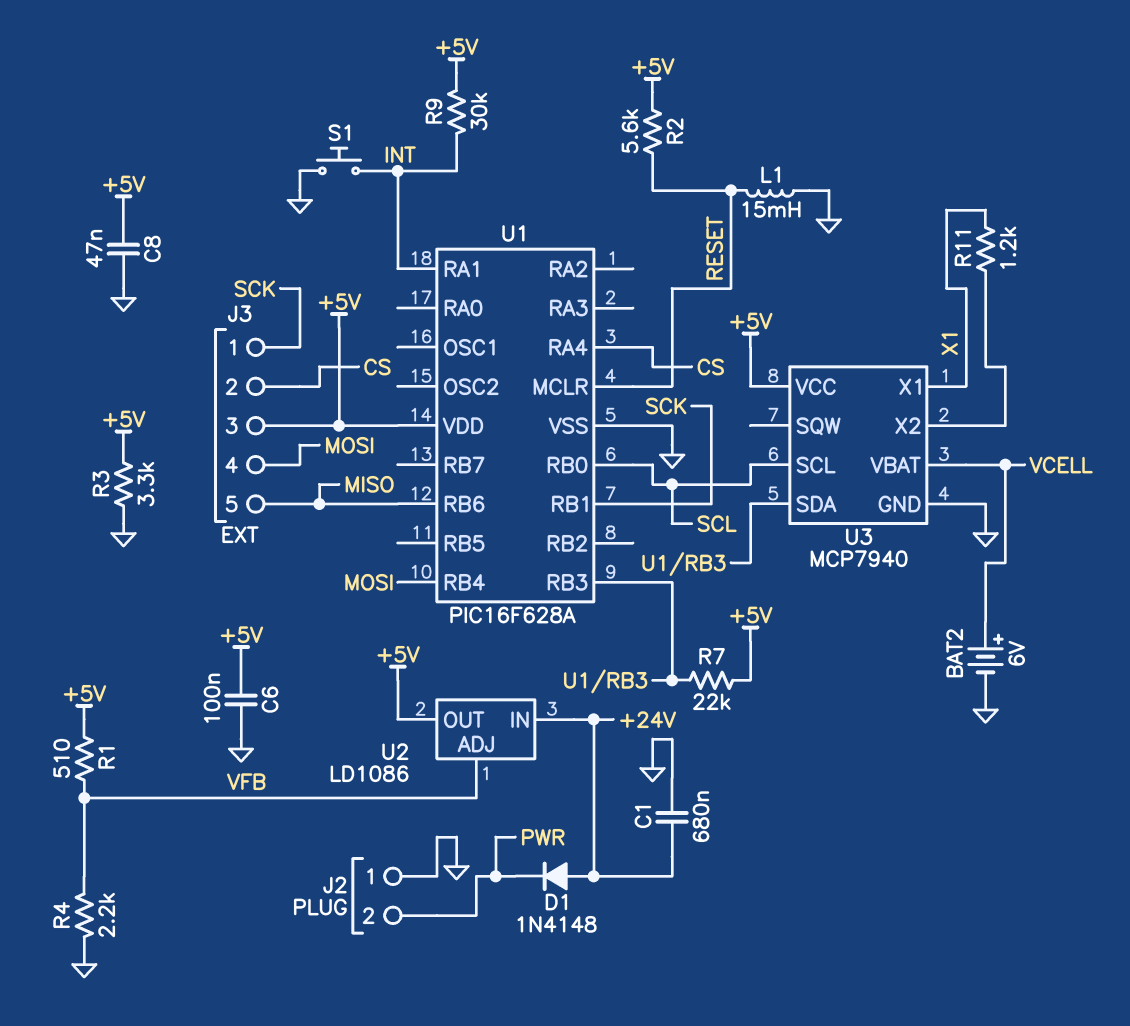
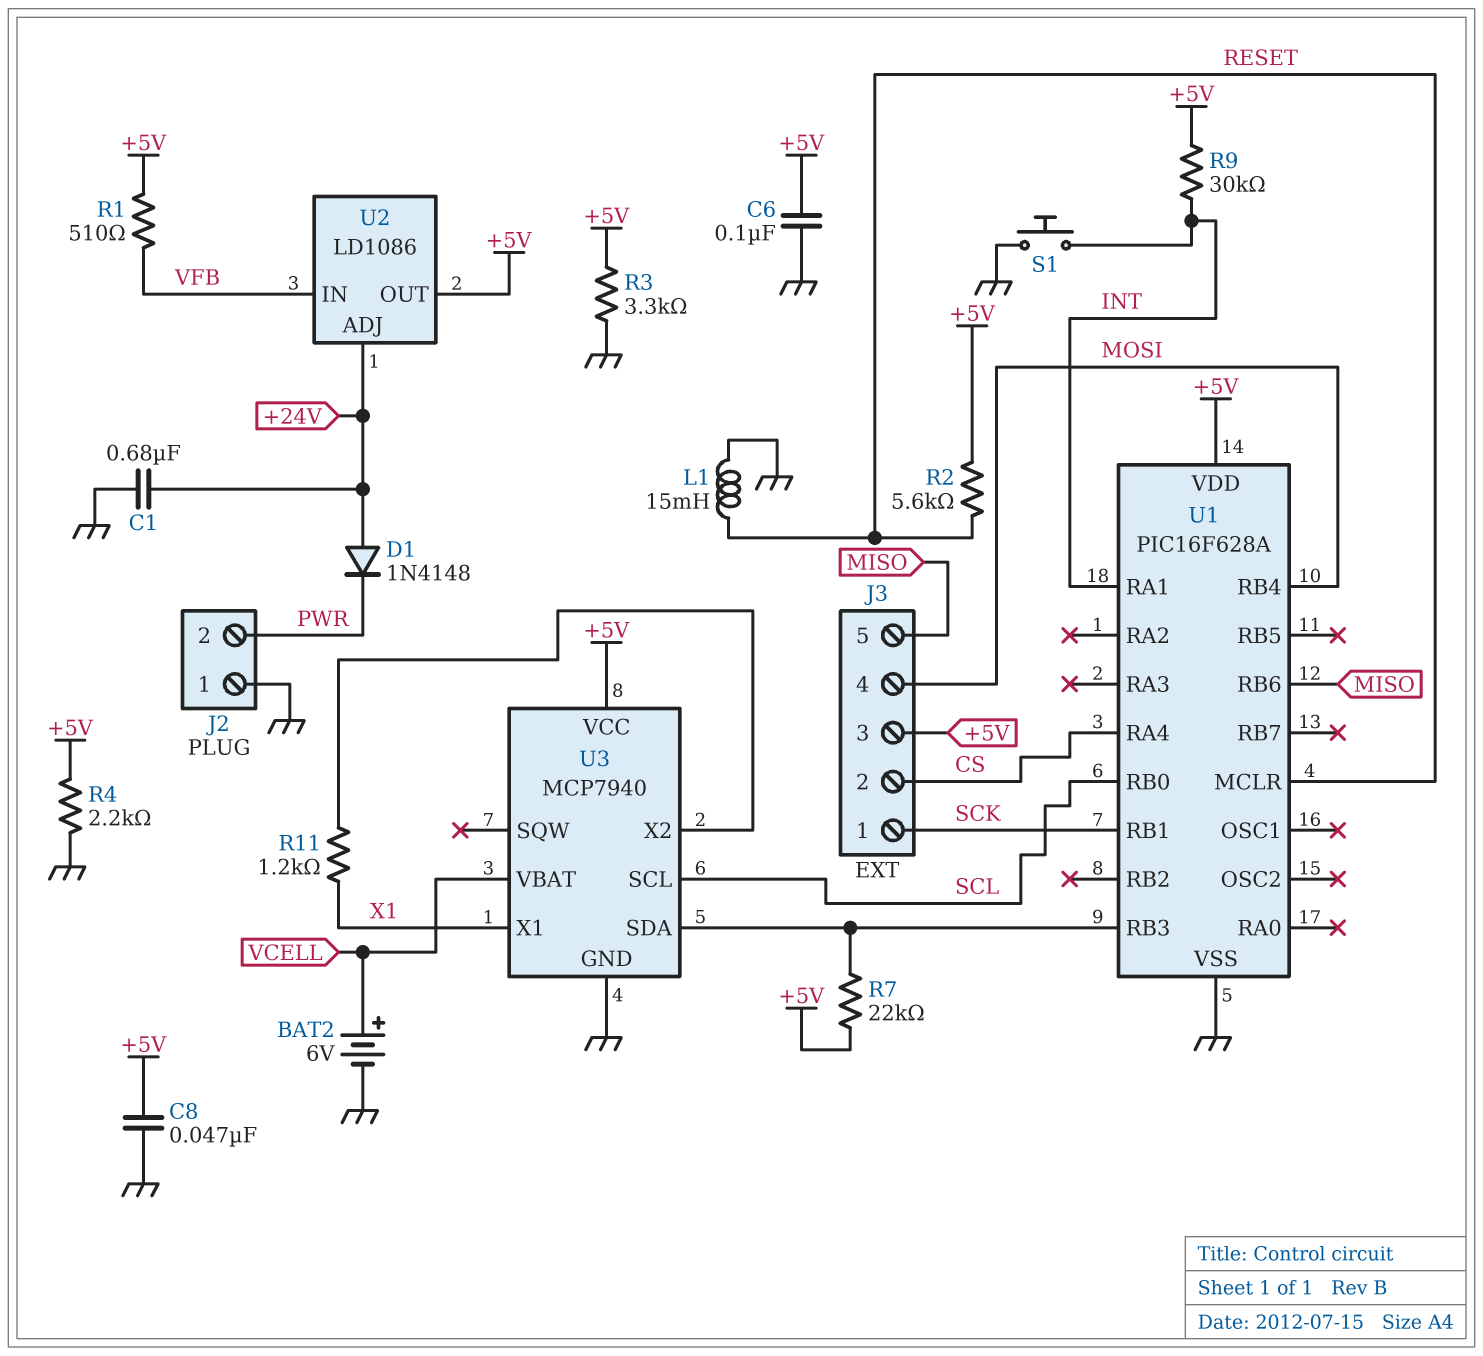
R4: 2.2k (GND, VFB) -> 2.2k (+5V, GND)
U2 pin ADJ: VFB -> +24V
U2 pin IN: +24V -> VFB

